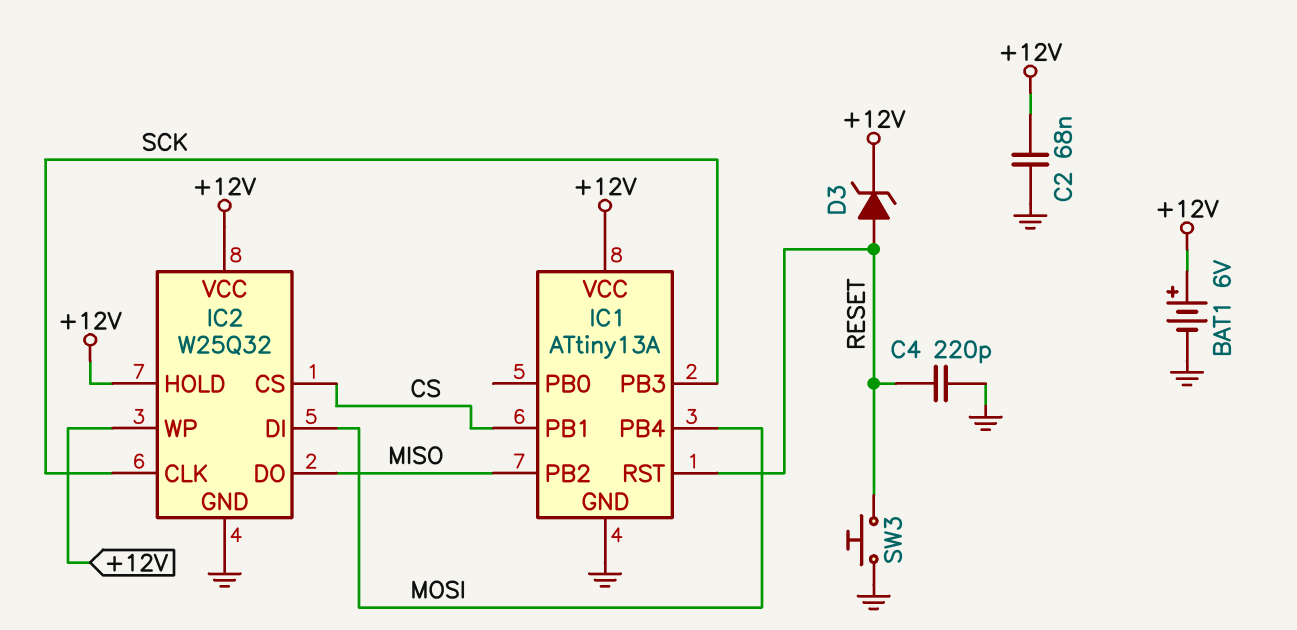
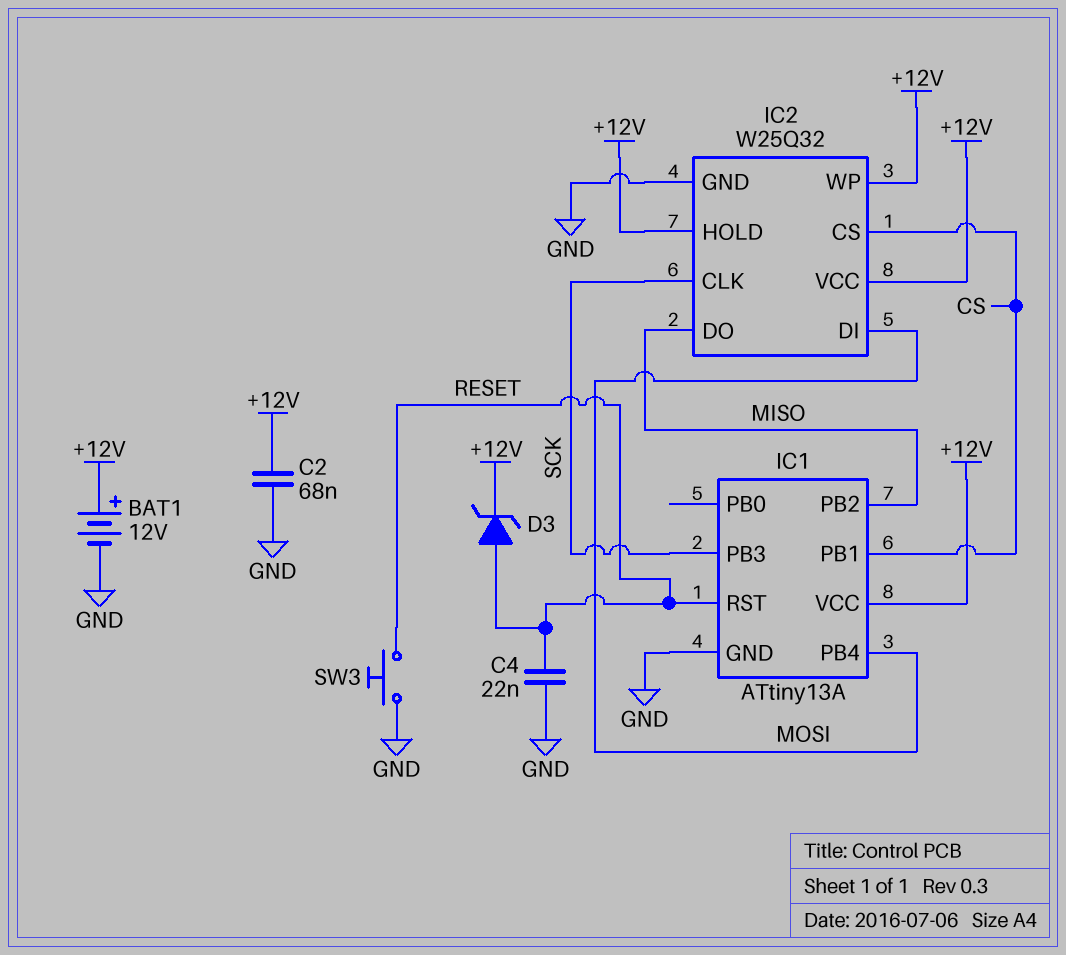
BAT1: 6V (plus +12V, minus GND) -> 12V (plus +12V, minus GND)
C4: 220pF (GND, RESET) -> 22nF (GND, RESET)

